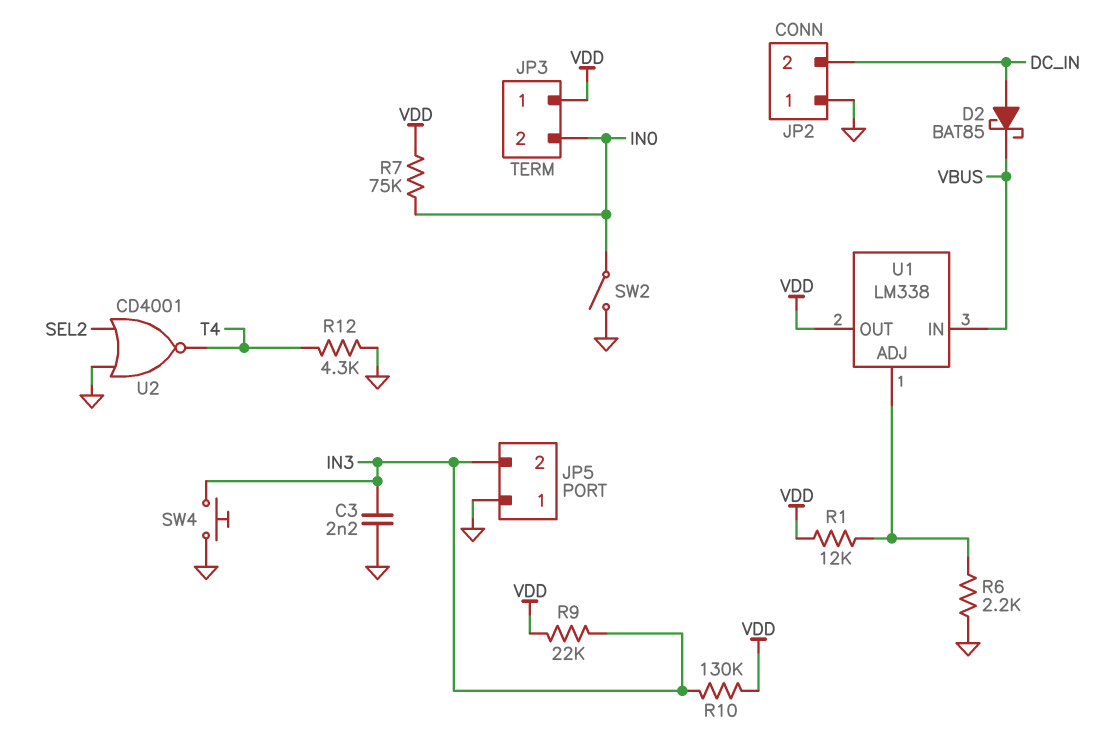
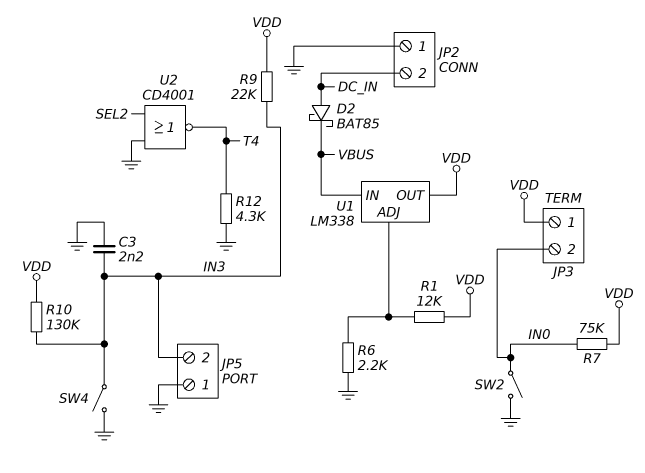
SW4: button (GND, IN3) -> switch (GND, IN3)

